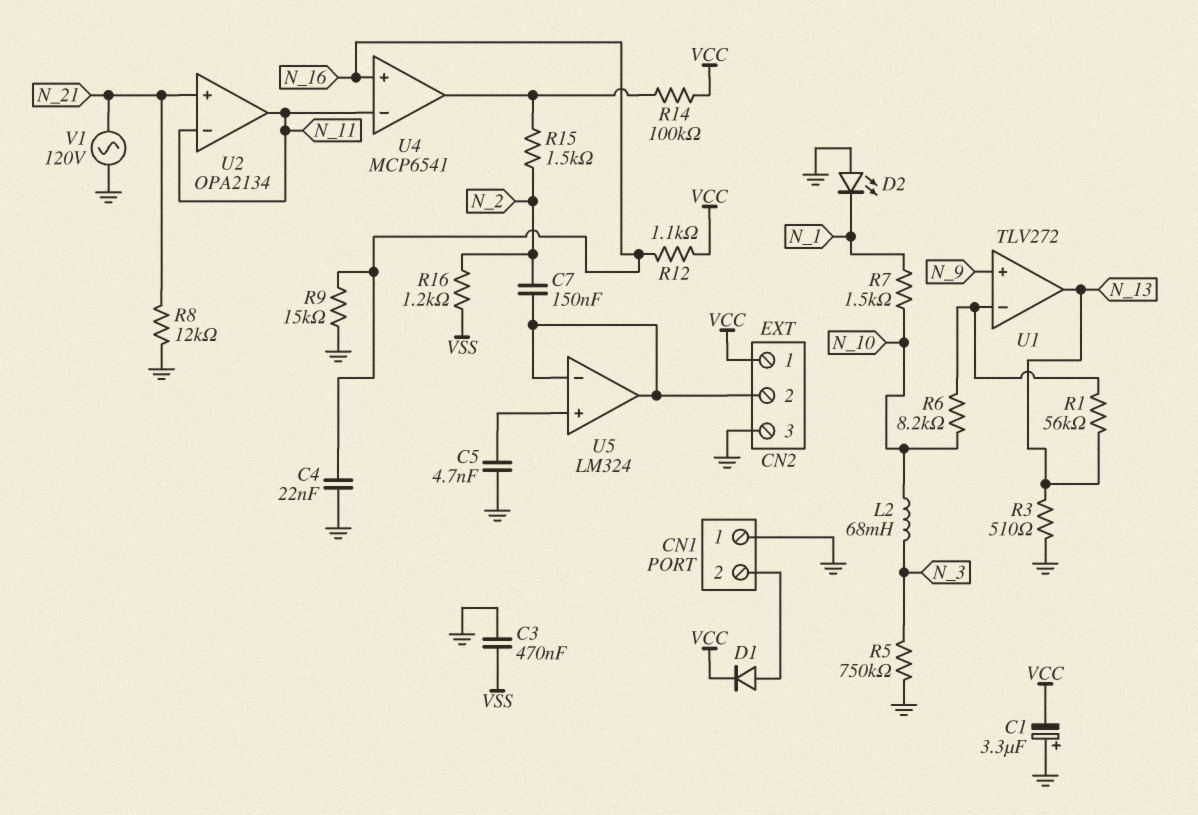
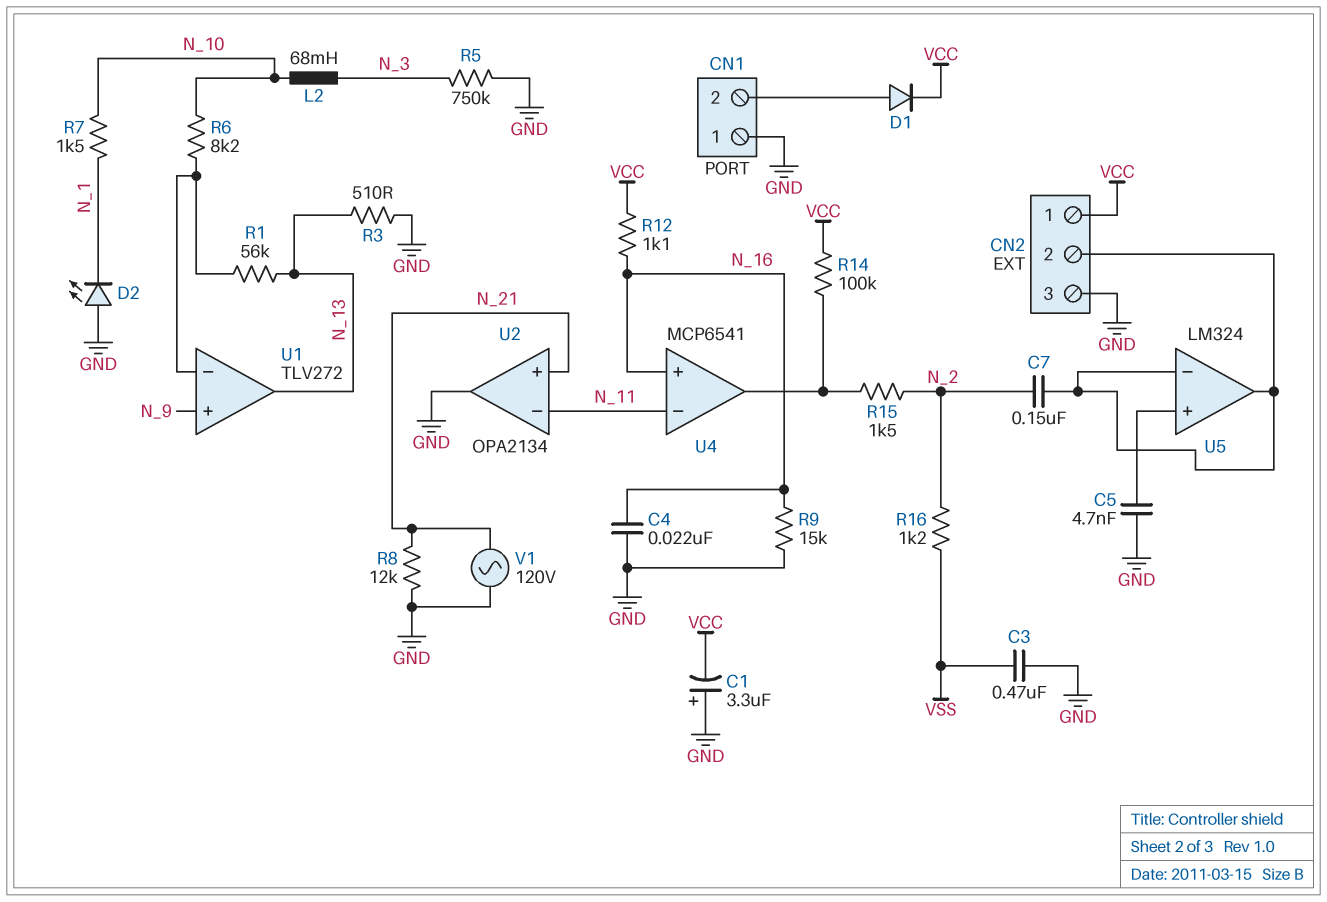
U2 pin out: N_11 -> GND

